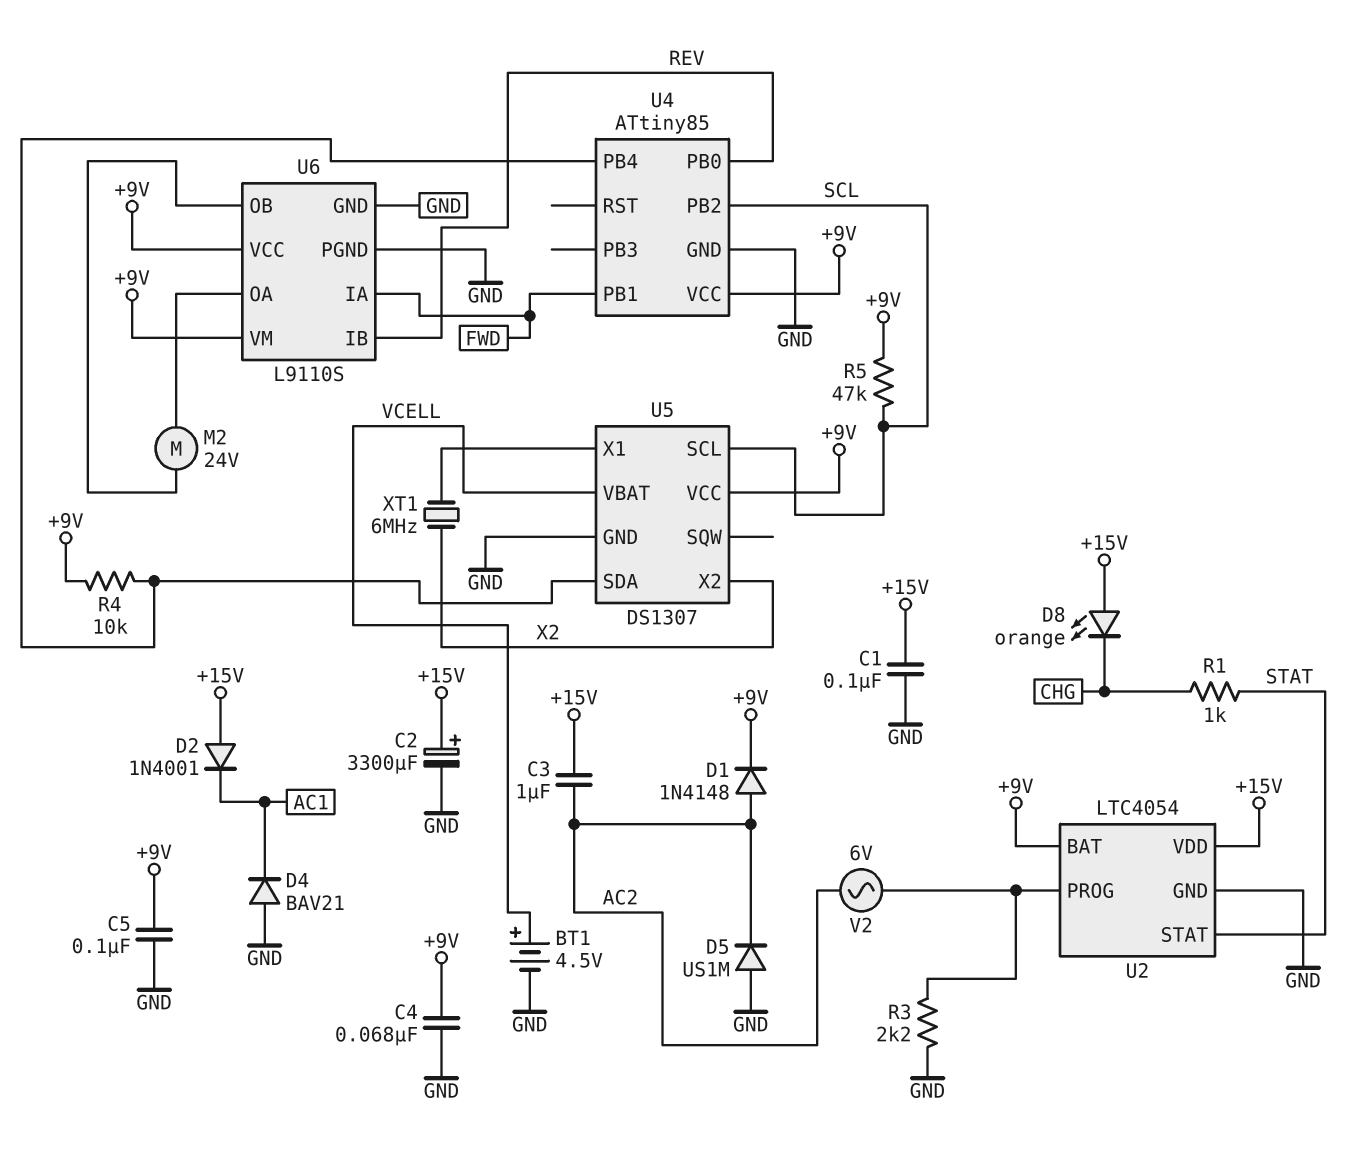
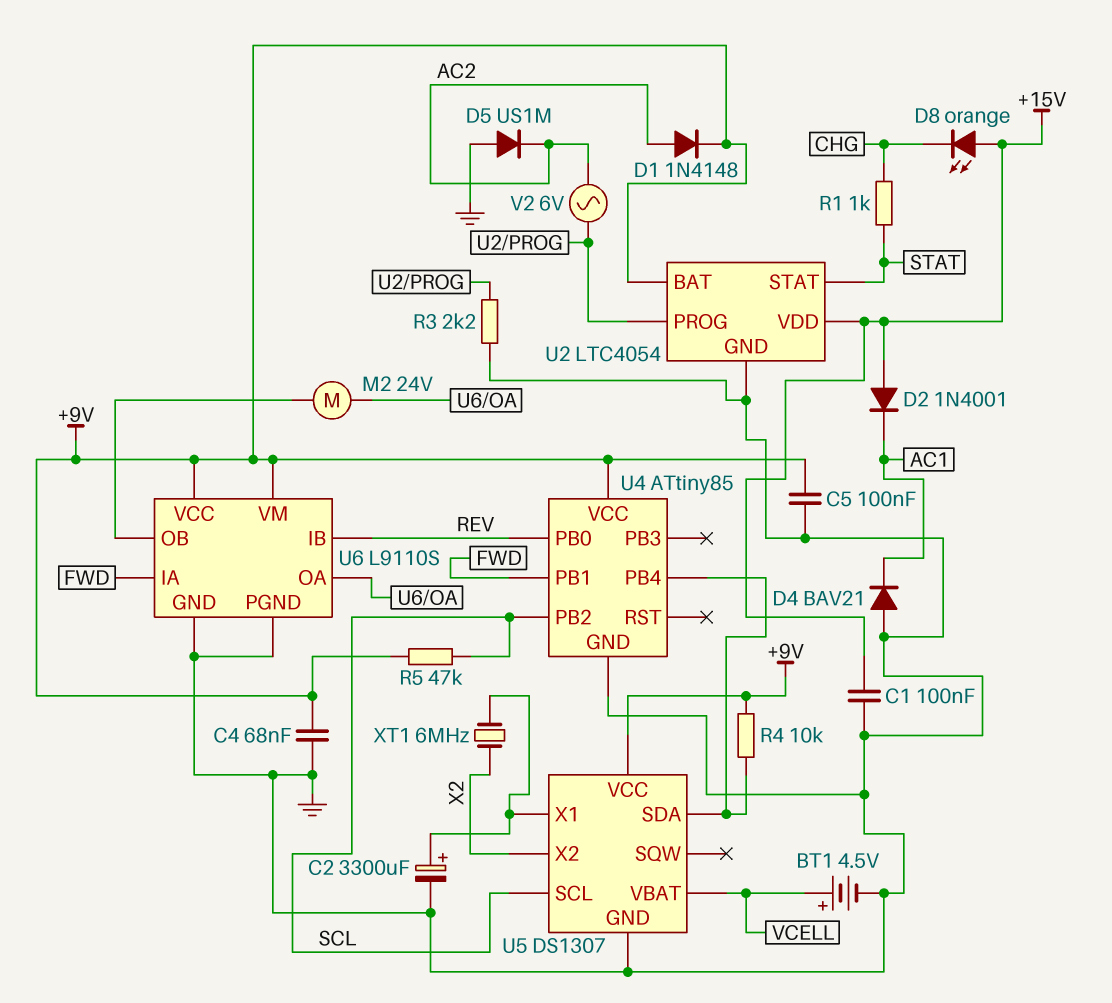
C2: 3300uF (plus +15V, minus GND) -> 3300uF (plus U5/X1, minus GND)
C3: 1uF (+15V, AC2) -> none

